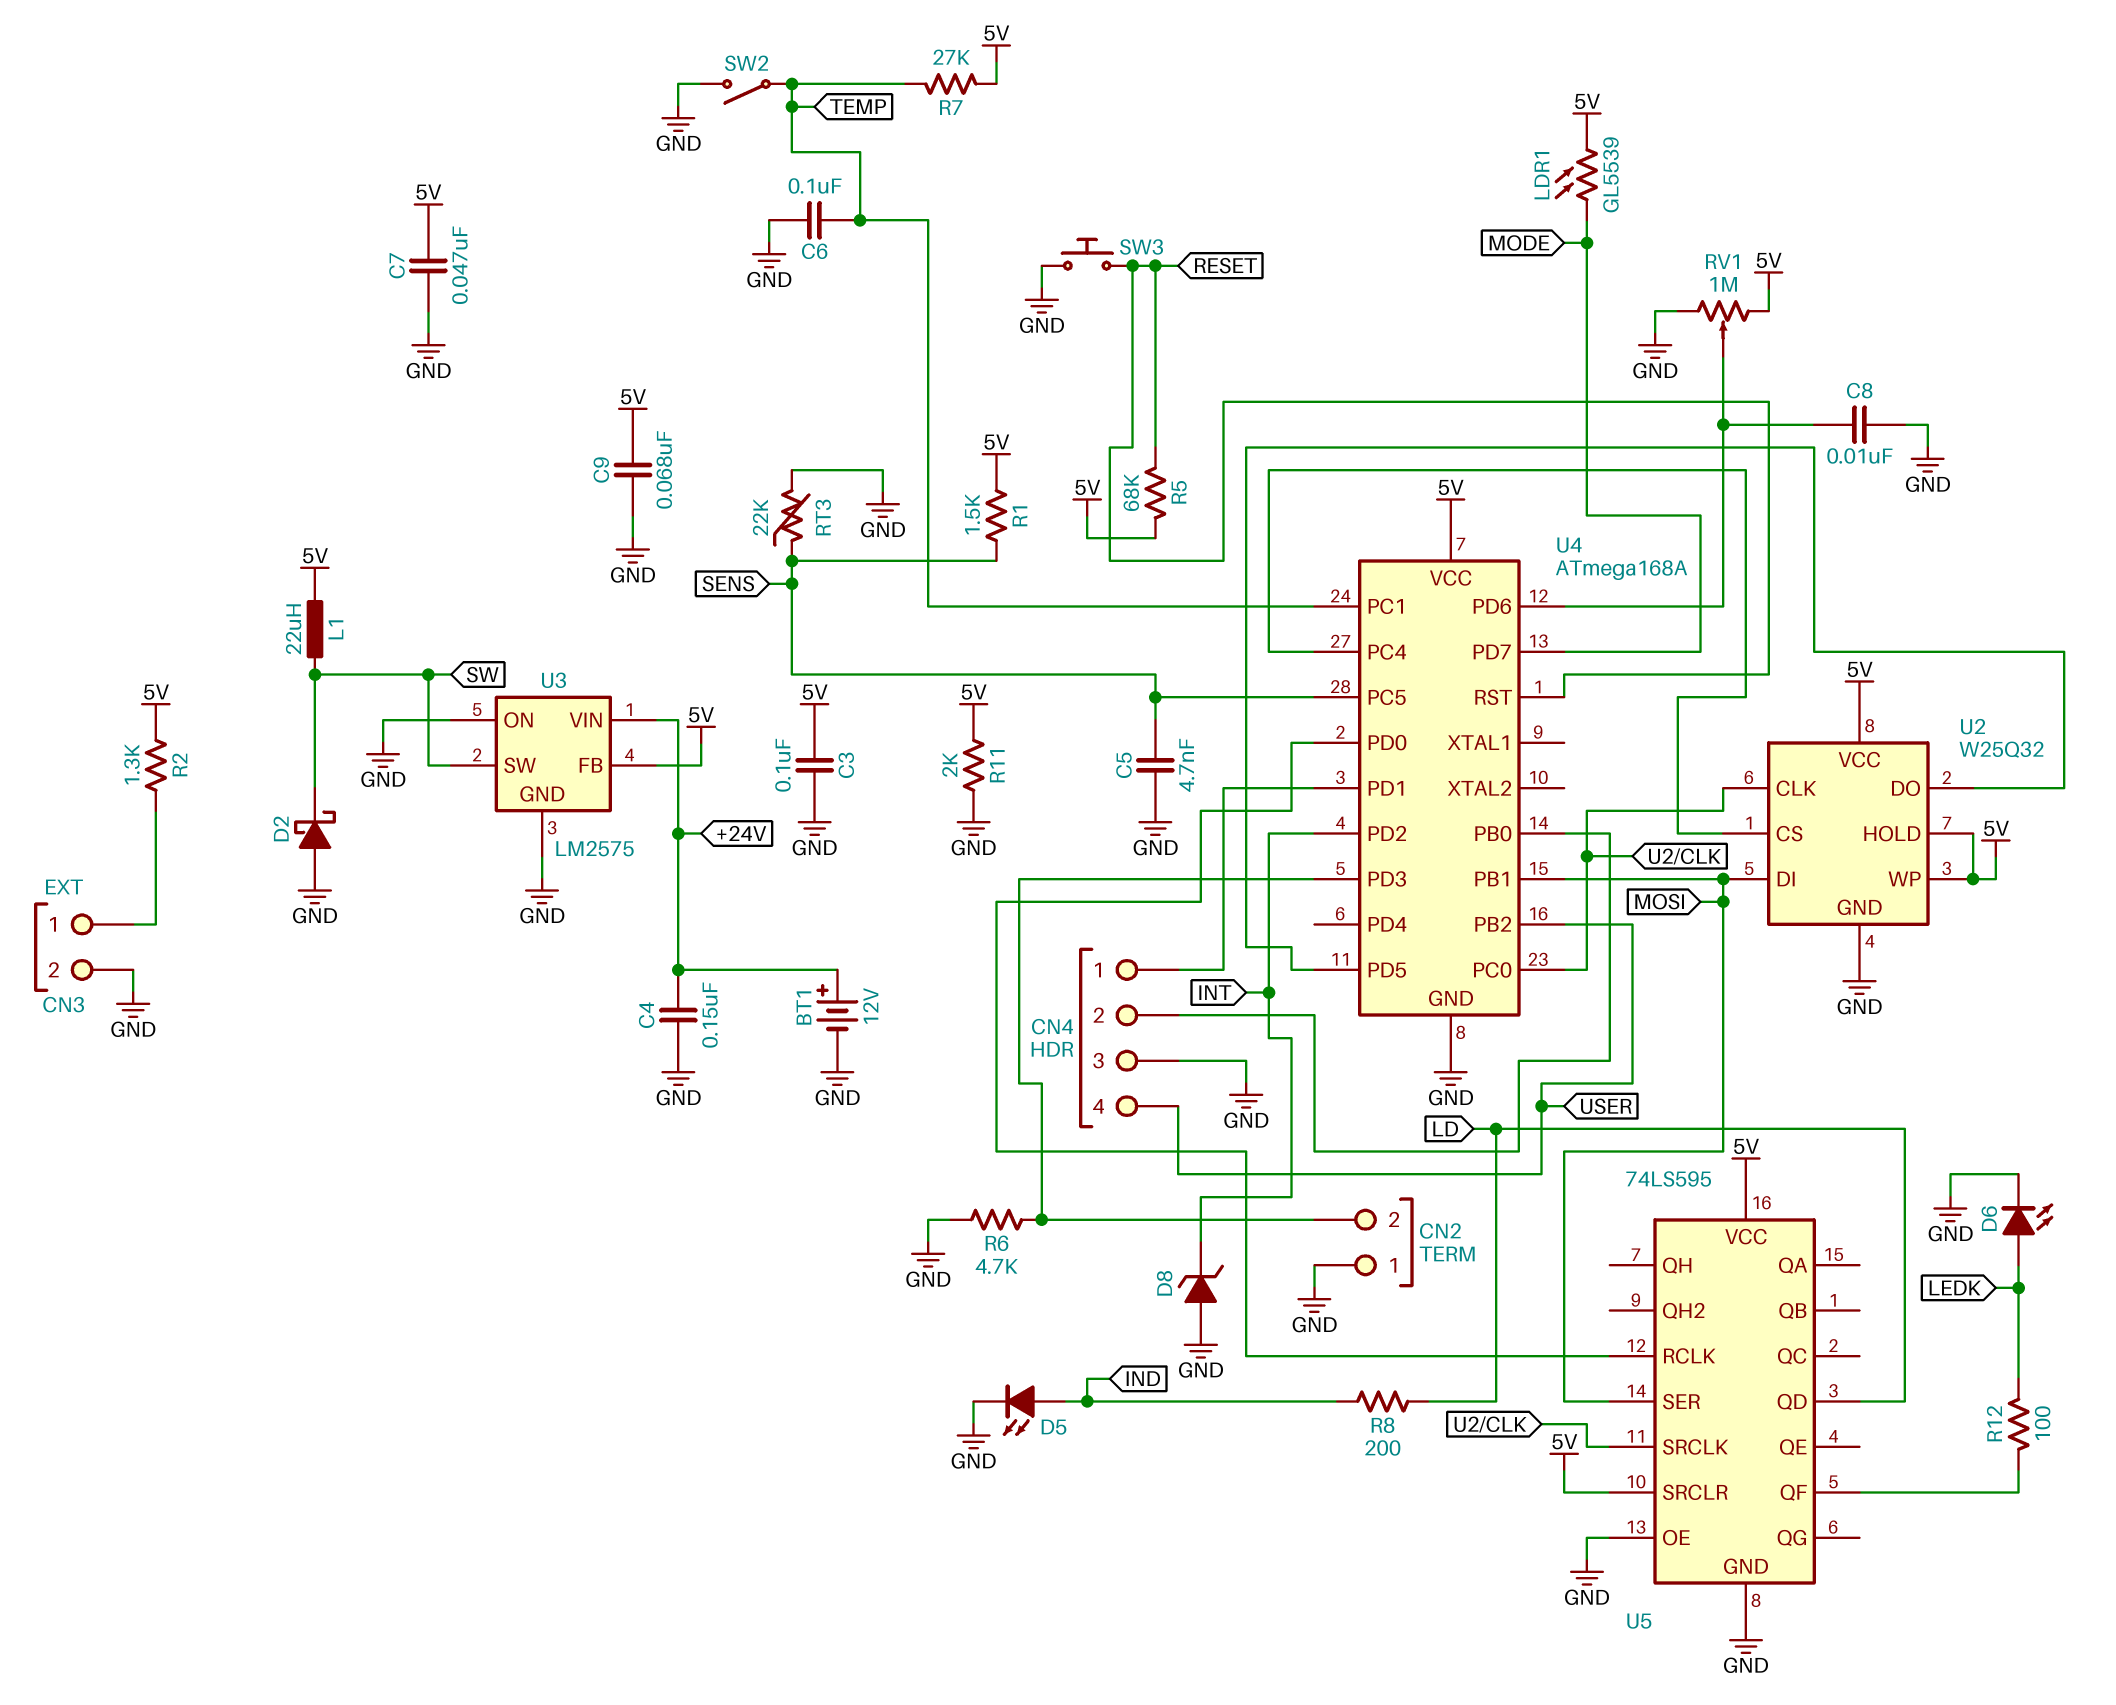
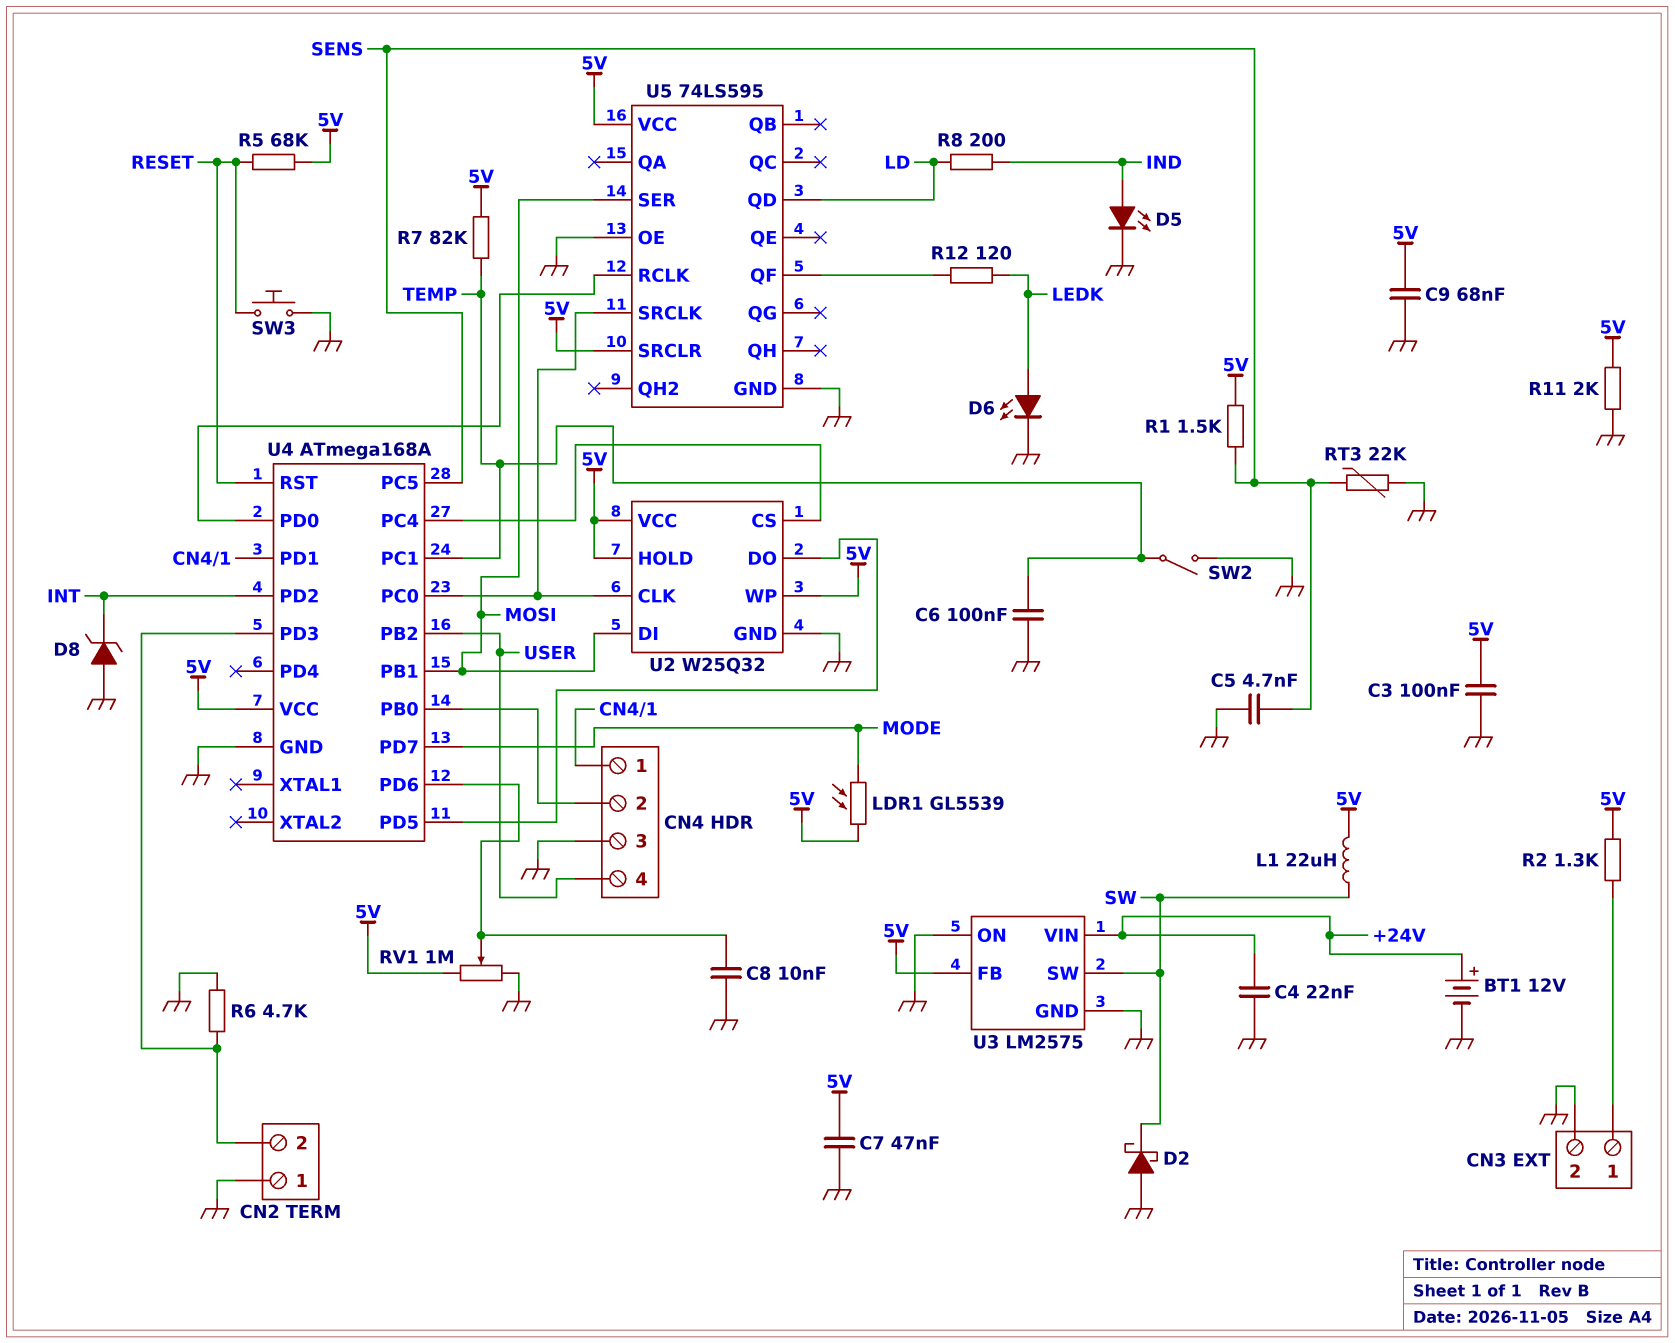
C4: 150nF (+24V, GND) -> 22nF (+24V, GND)
R7: 27k (5V, TEMP) -> 82k (5V, TEMP)
R12: 100 (LEDK, U5/QF) -> 120 (LEDK, U5/QF)

